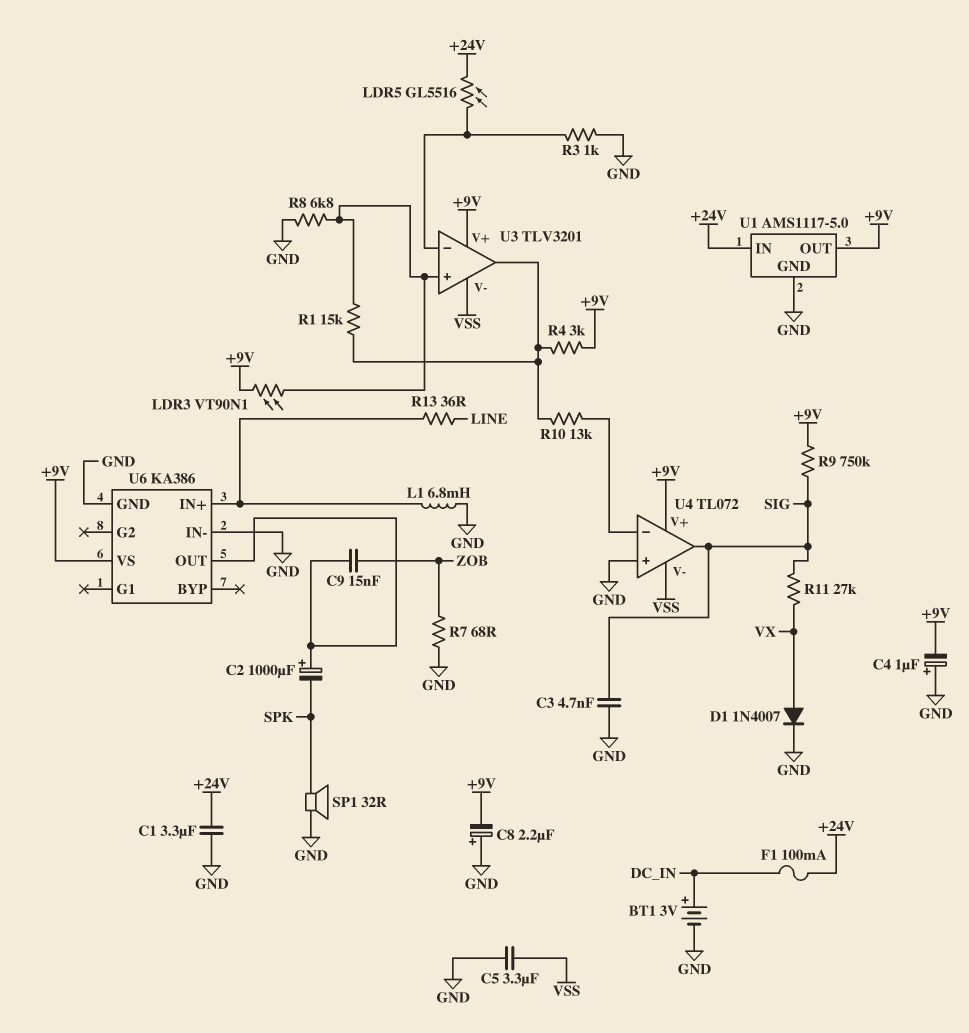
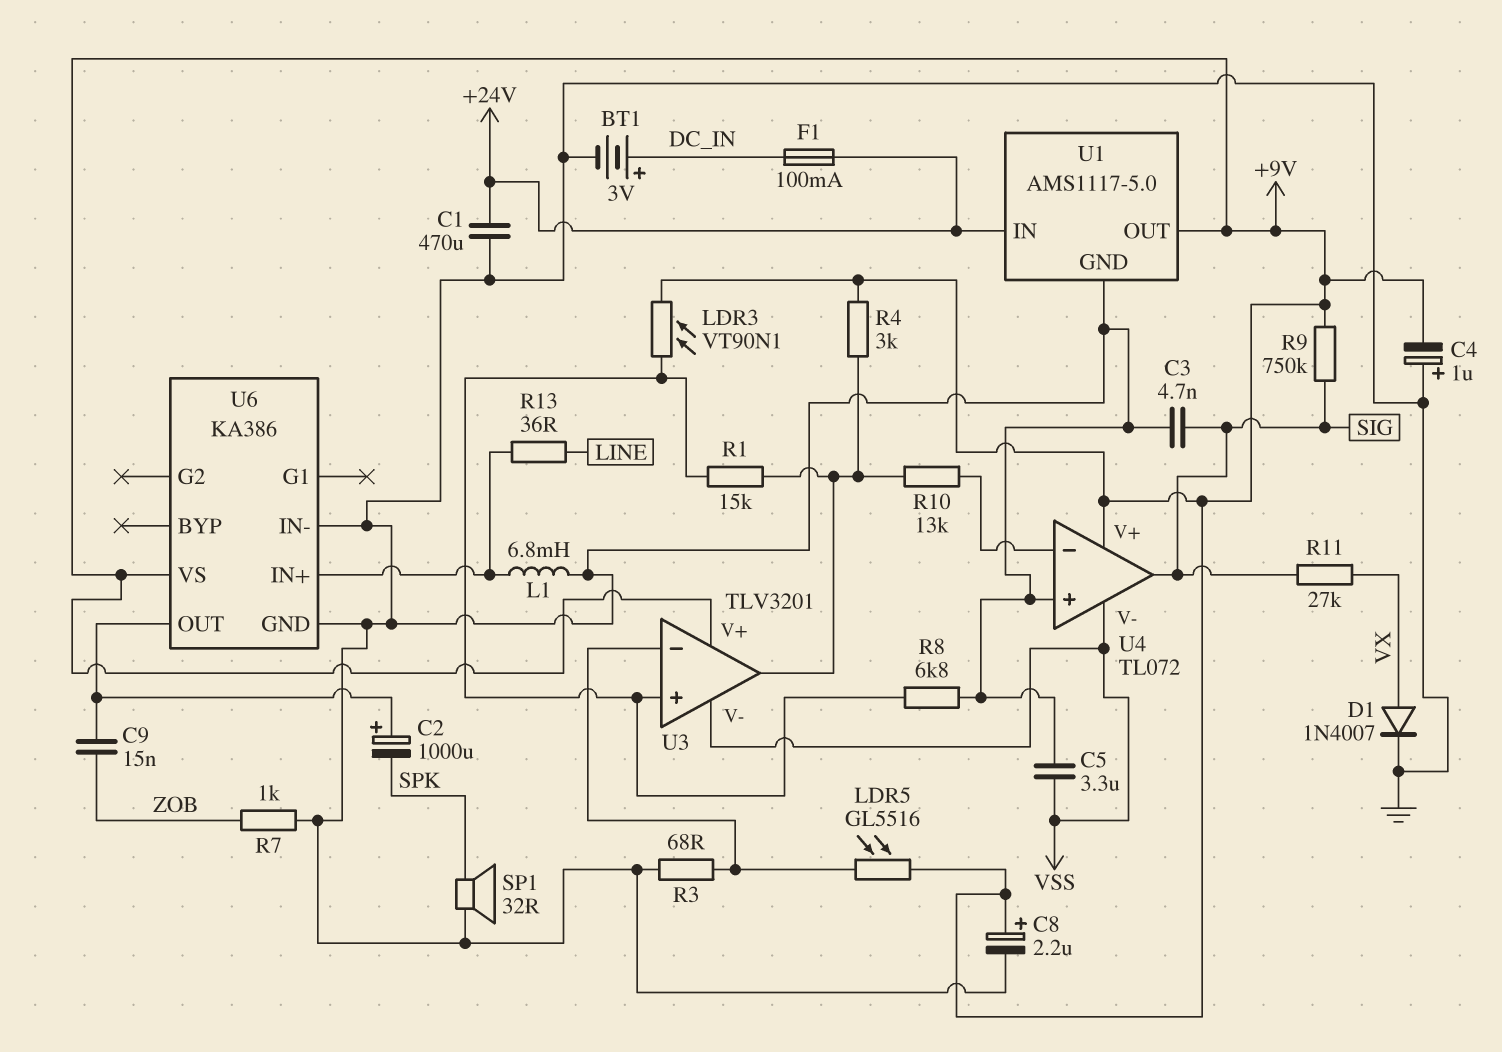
C1: 3.3uF (+24V, GND) -> 470uF (+24V, GND)
C8: 2.2uF (plus GND, minus +9V) -> 2.2uF (plus +9V, minus GND)
LDR5: GL5516 (+24V, U3/in-) -> GL5516 (+9V, U3/in-)
R3: 1k (GND, U3/in-) -> 68 (GND, U3/in-)
R7: 68 (GND, ZOB) -> 1k (GND, ZOB)

